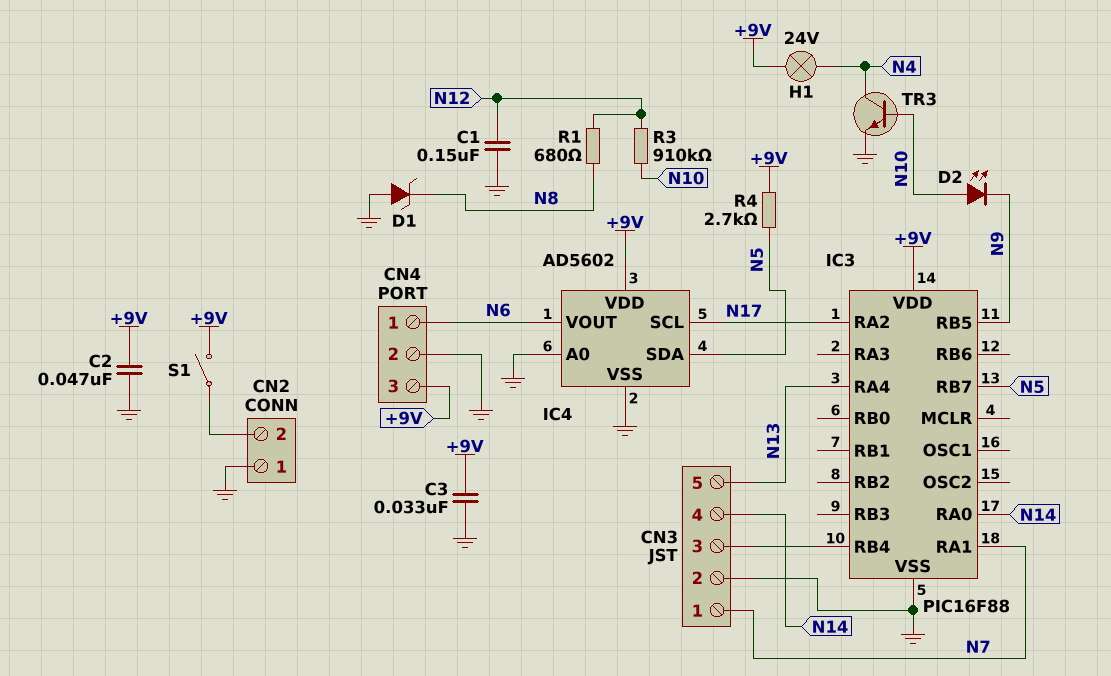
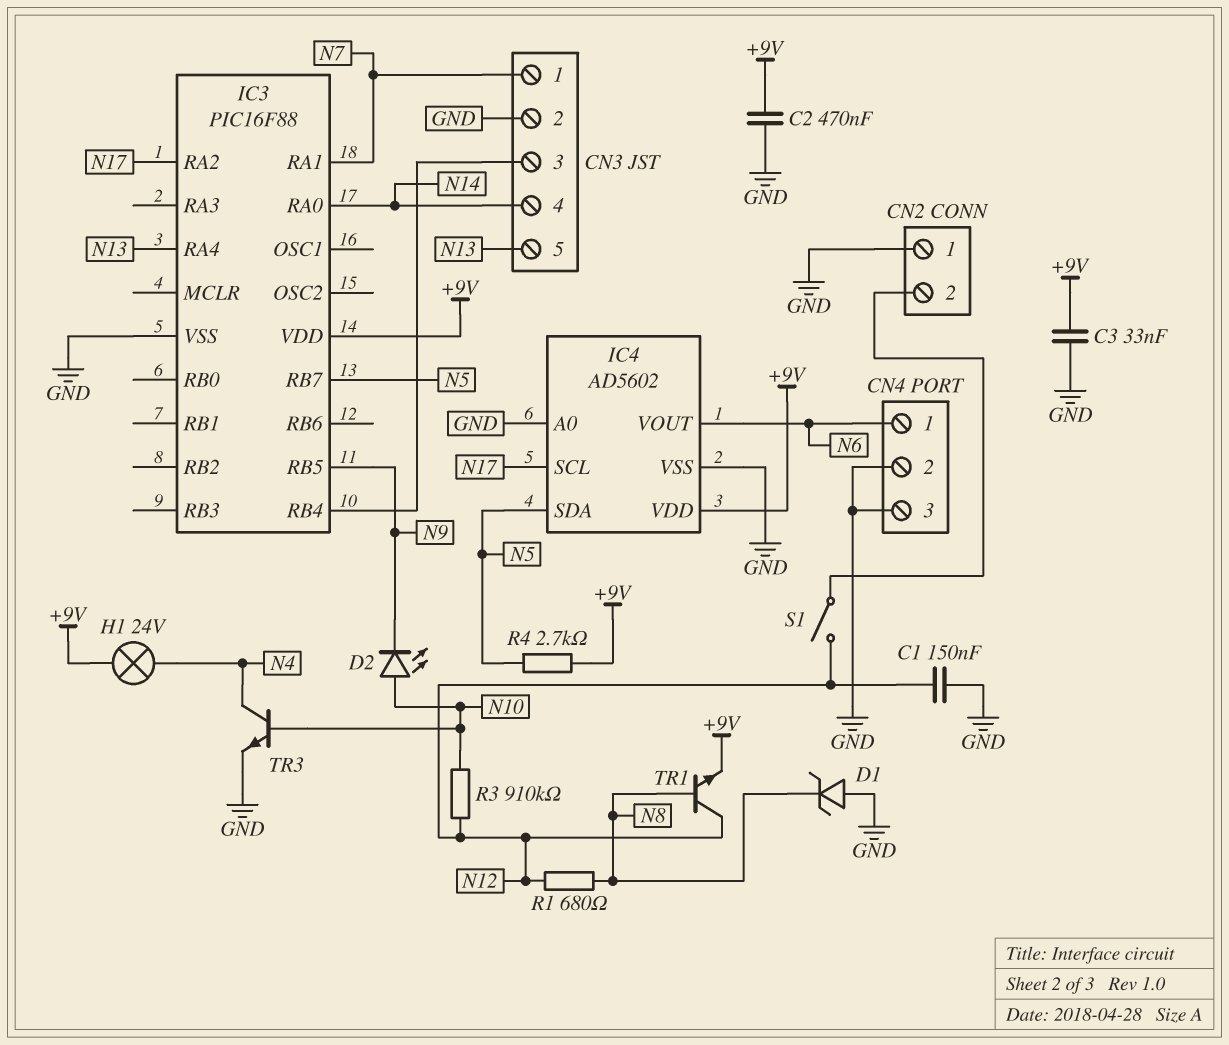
C2: 47nF (+9V, GND) -> 470nF (+9V, GND)
CN4 pin 3: +9V -> GND
S1: switch (+9V, CN2/2) -> switch (CN2/2, N12)
TR1: none -> NPN (B N8, C N12, E +9V)

